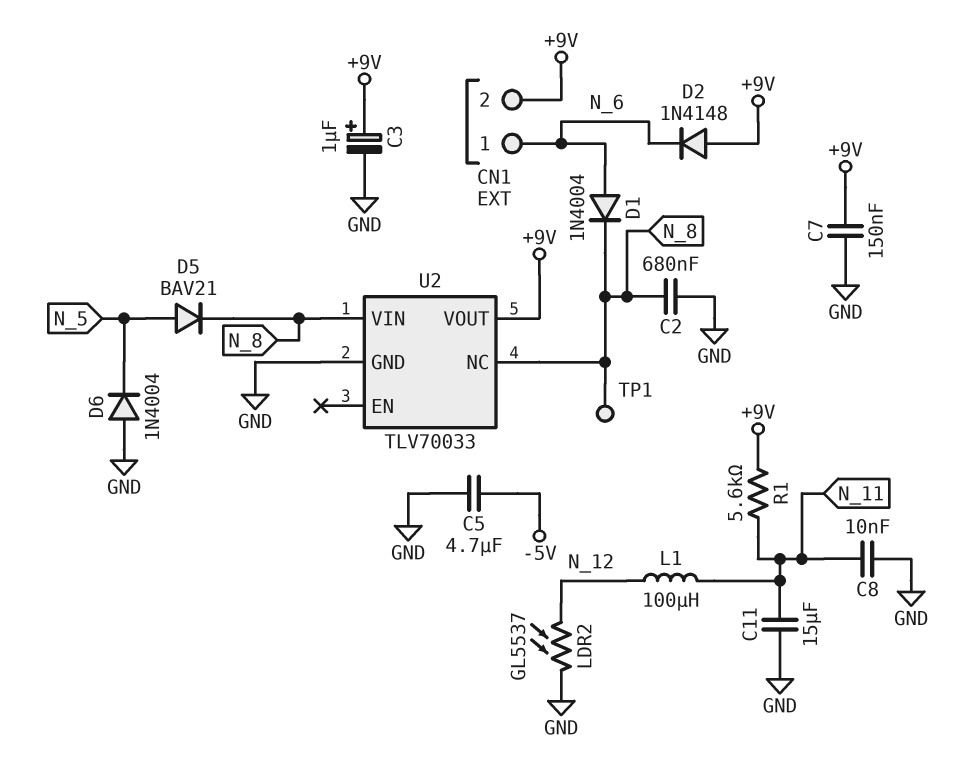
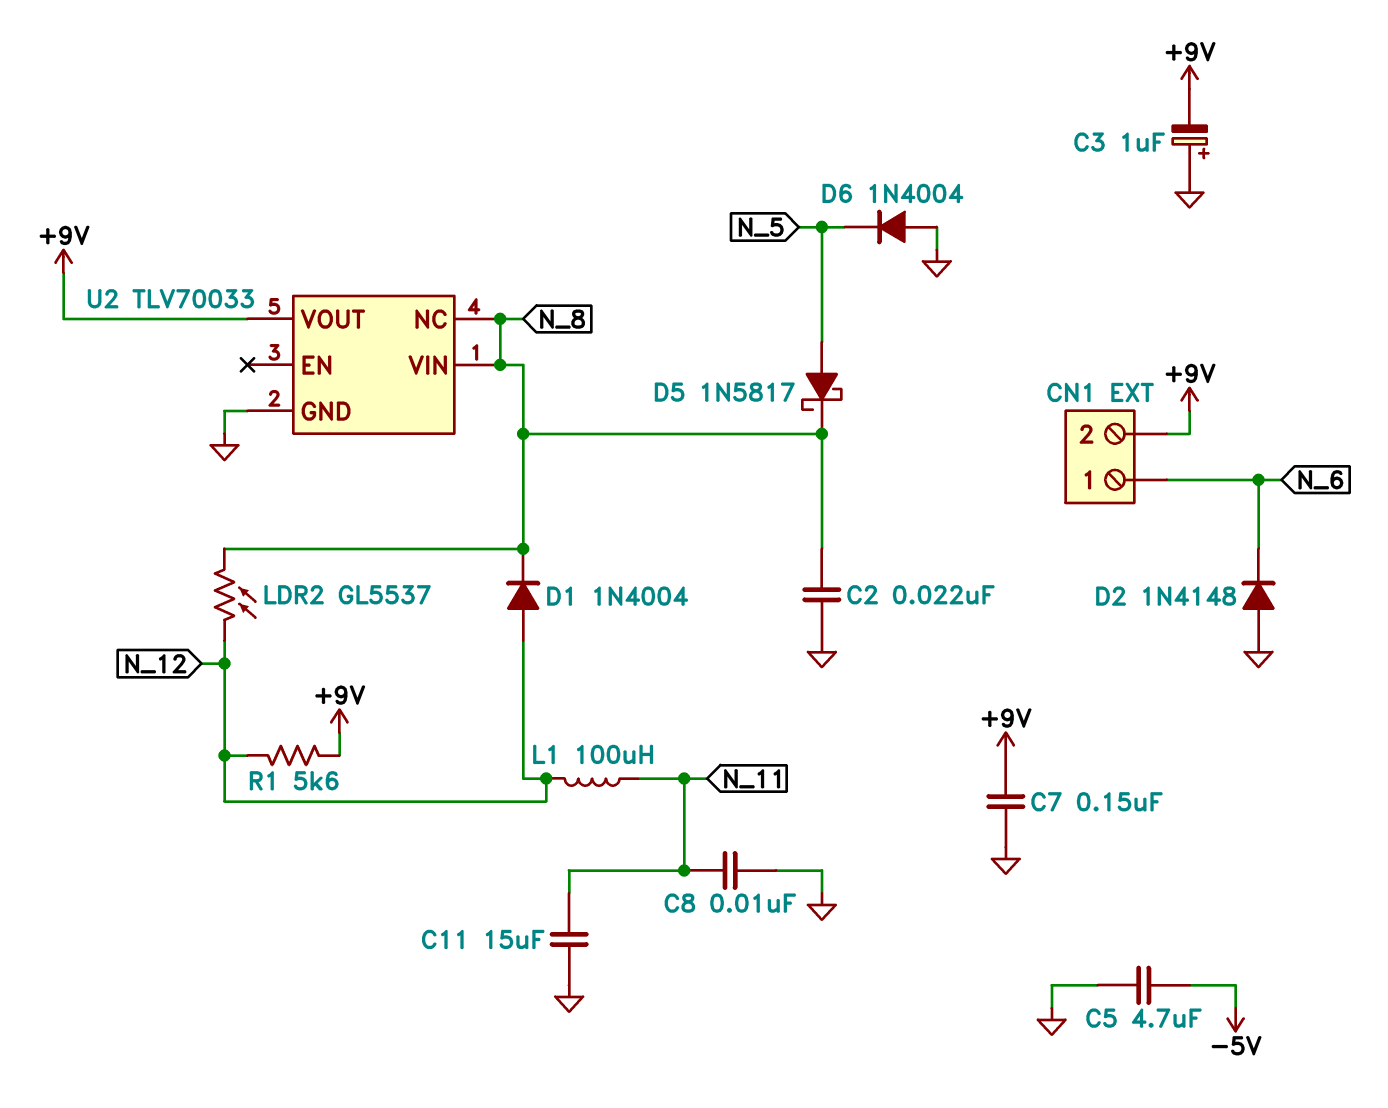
C2: 680nF (GND, N_8) -> 22nF (GND, N_8)
C3: 1uF (plus +9V, minus GND) -> 1uF (plus GND, minus +9V)
D1: diode 1N4004 (A N_6, K N_8) -> diode 1N4004 (A N_12, K N_8)
D2: diode 1N4148 (A +9V, K N_6) -> diode 1N4148 (A GND, K N_6)
D5: diode BAV21 (A N_5, K N_8) -> schottky 1N5817 (A N_5, K N_8)
LDR2: GL5537 (GND, N_12) -> GL5537 (N_8, N_12)
R1: 5.6k (+9V, N_11) -> 5.6k (+9V, N_12)
TP1: test point (N_8) -> none

